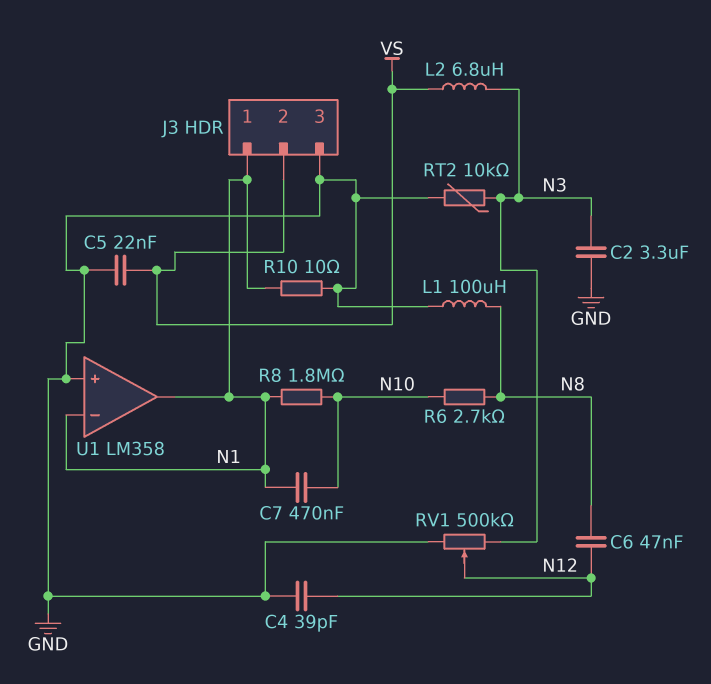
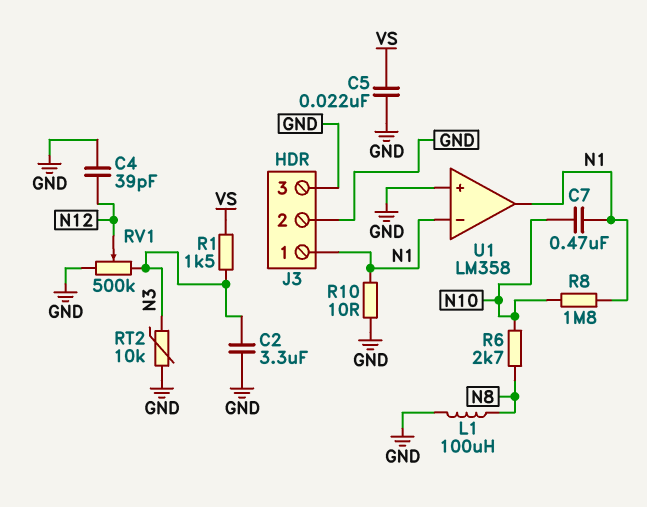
C6: 47nF (N8, N12) -> none
J3 pin 2: VS -> GND
L2: 6.8uH (N3, VS) -> none
R1: none -> 1.5k (N3, VS)

